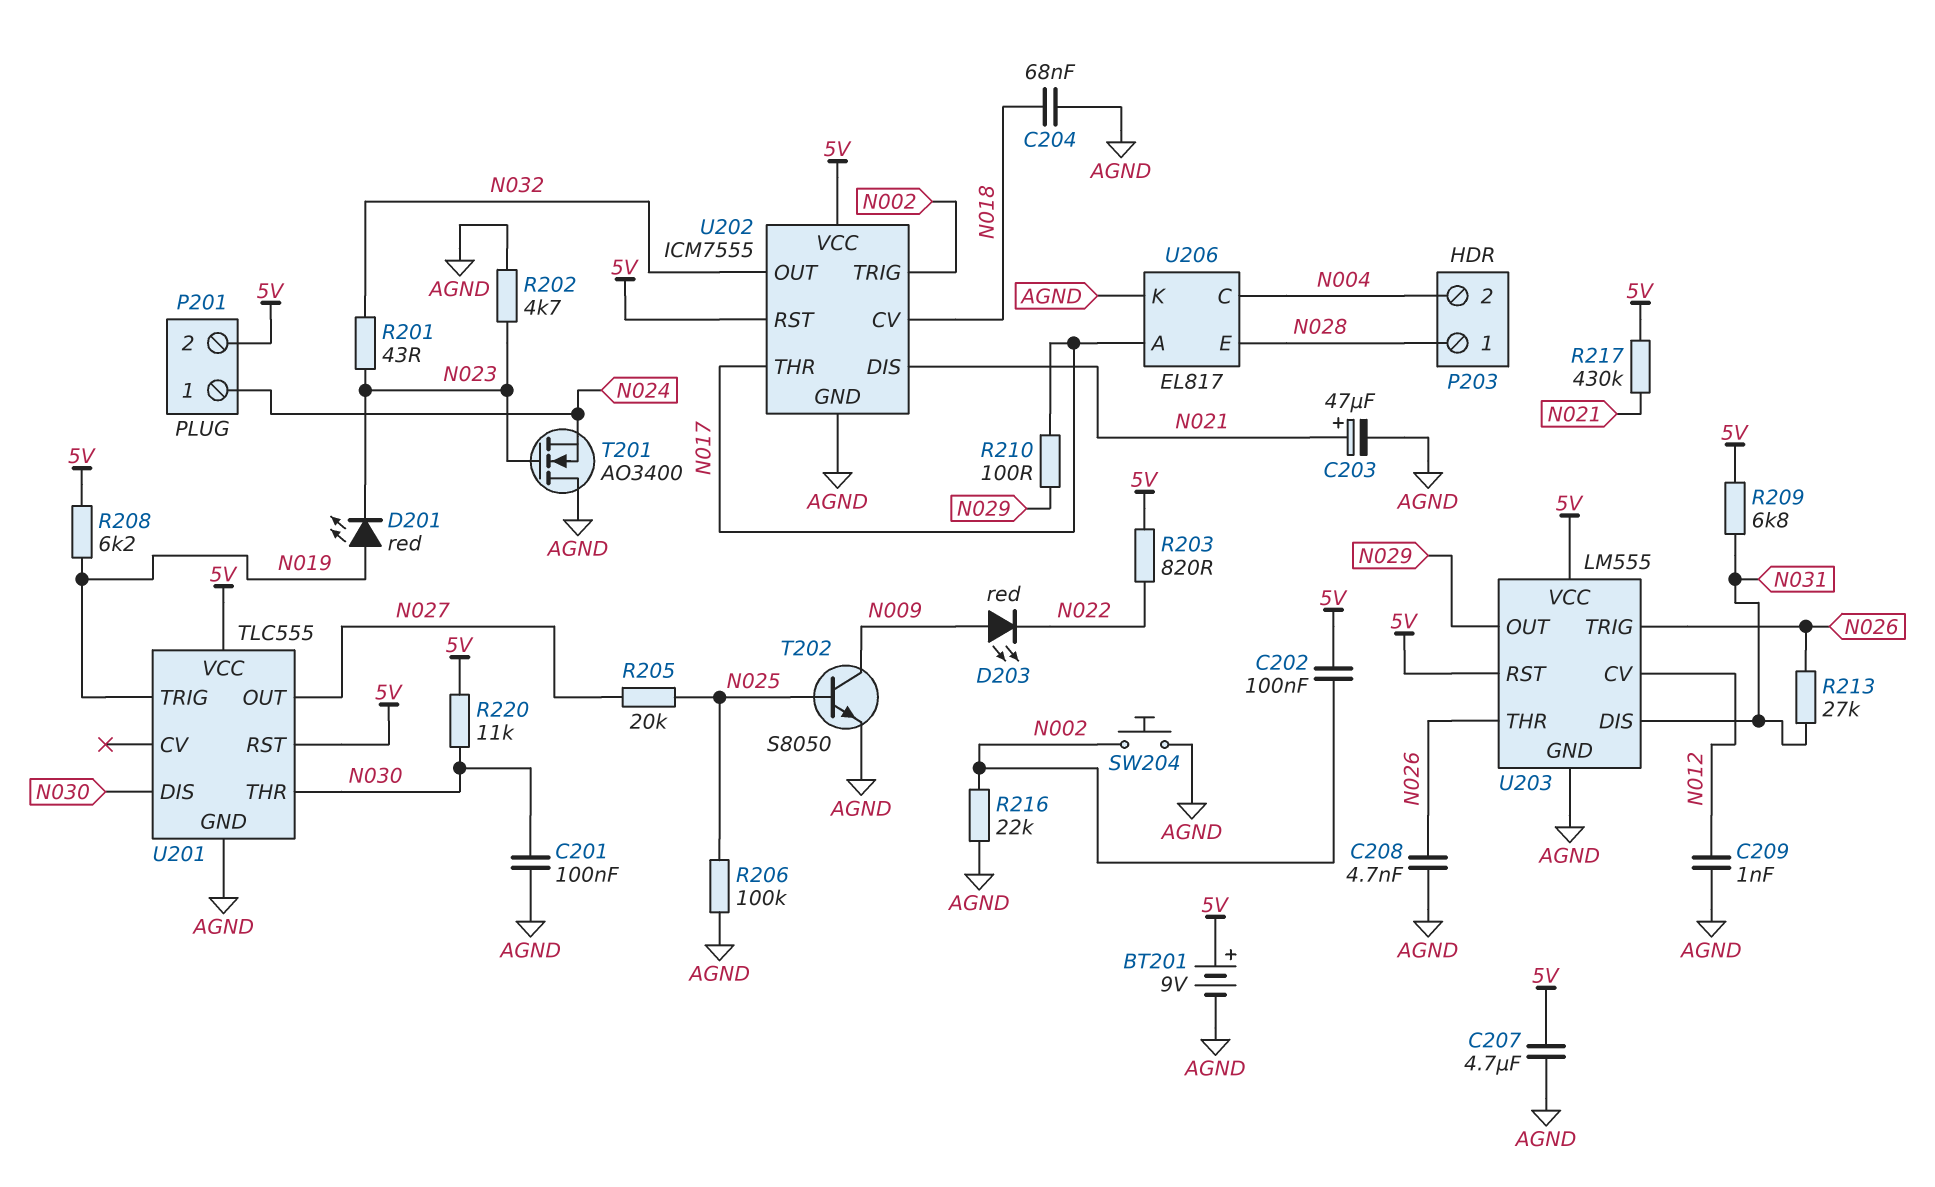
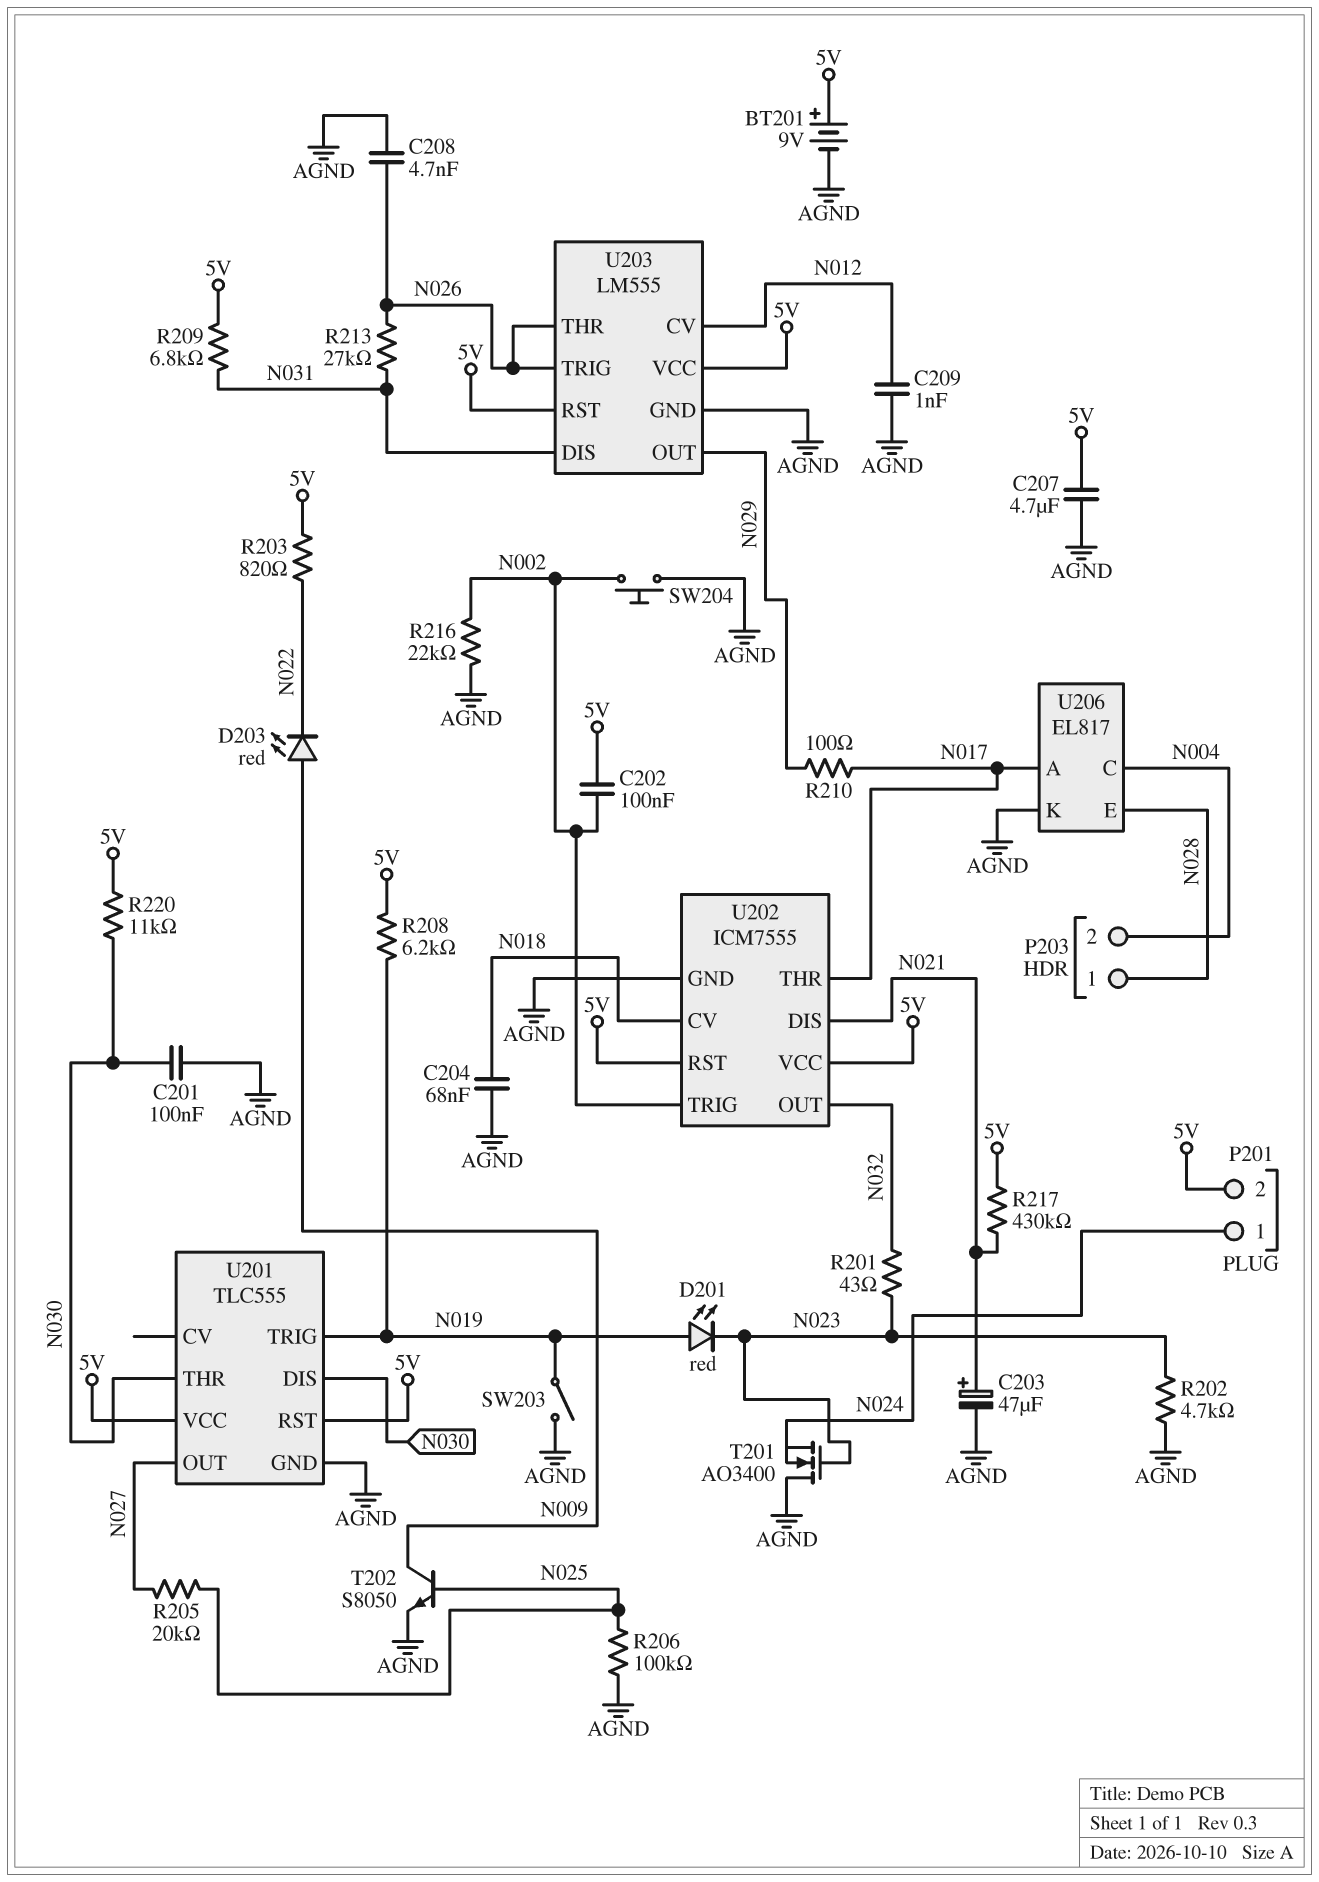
SW203: none -> switch (AGND, N019)

